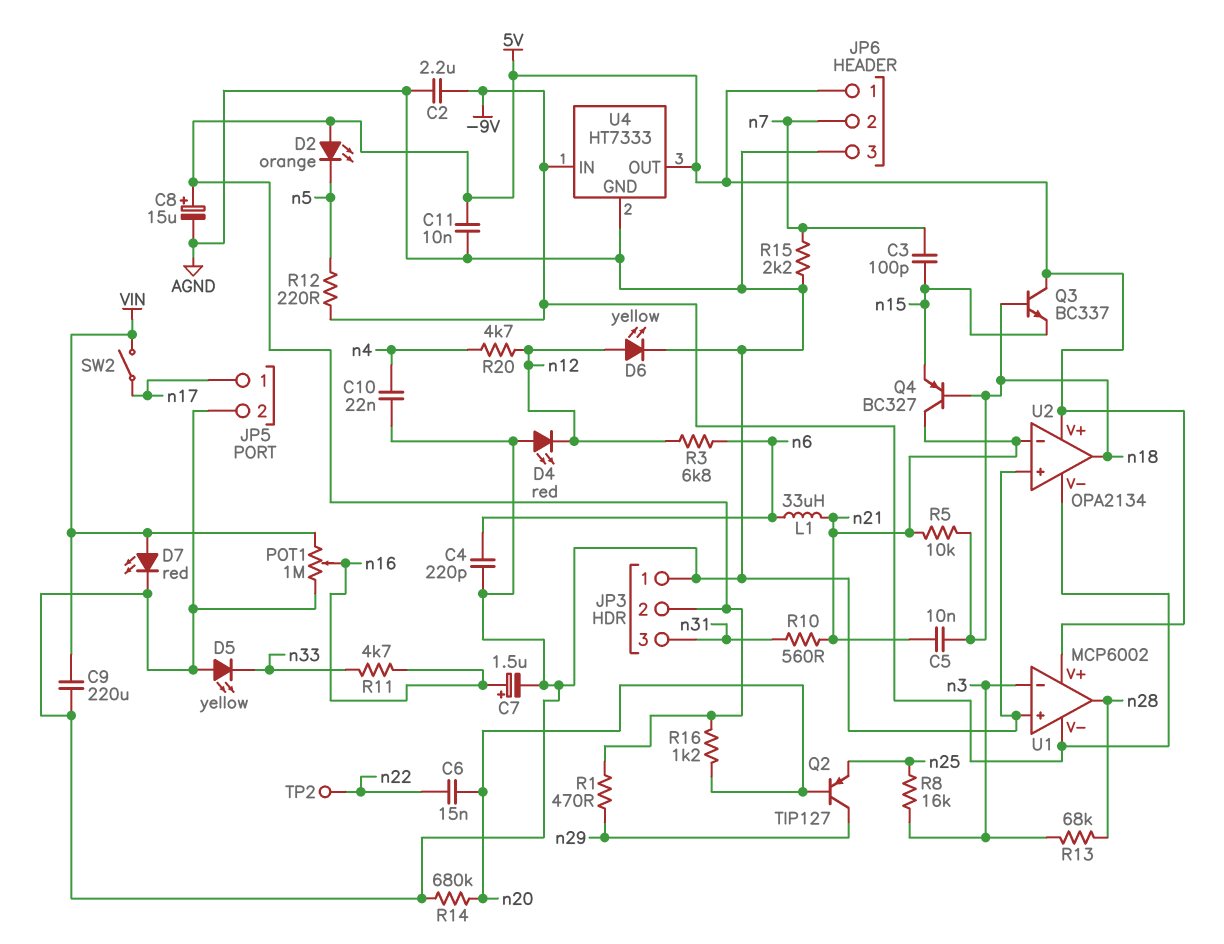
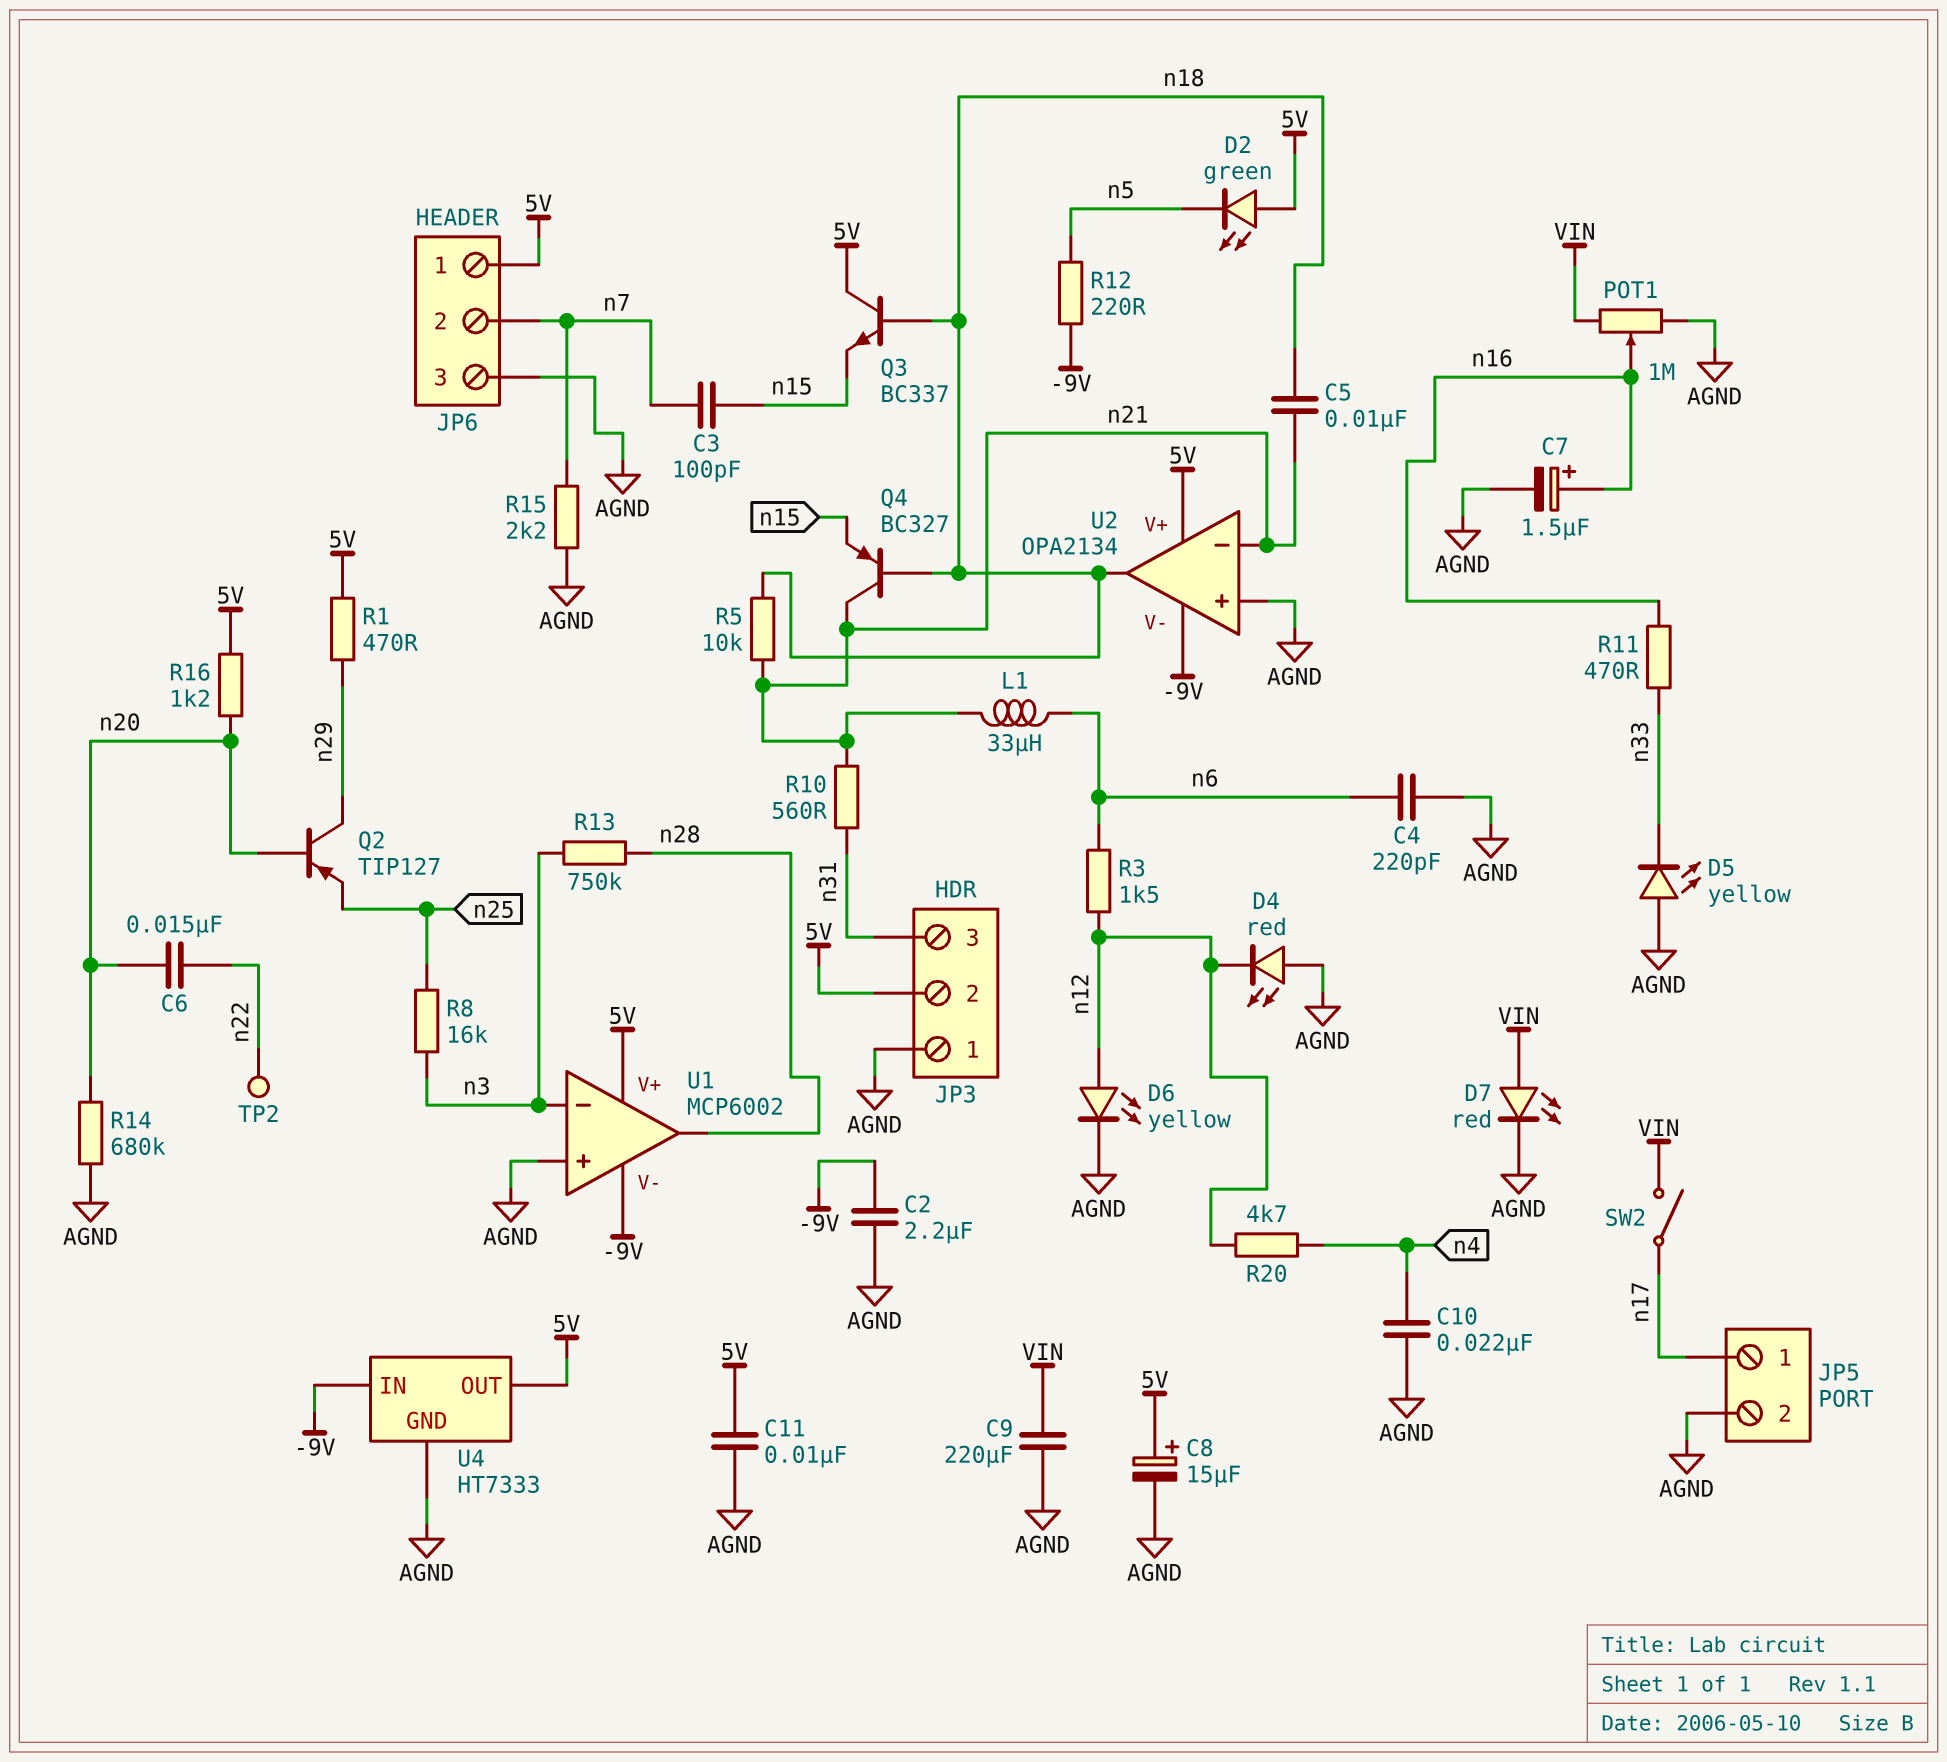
D2: LED orange (A 5V, K n5) -> LED green (A 5V, K n5)
R3: 6.8k (n6, n12) -> 1.5k (n6, n12)
R11: 4.7k (n16, n33) -> 470 (n16, n33)
R13: 68k (n3, n28) -> 750k (n3, n28)

